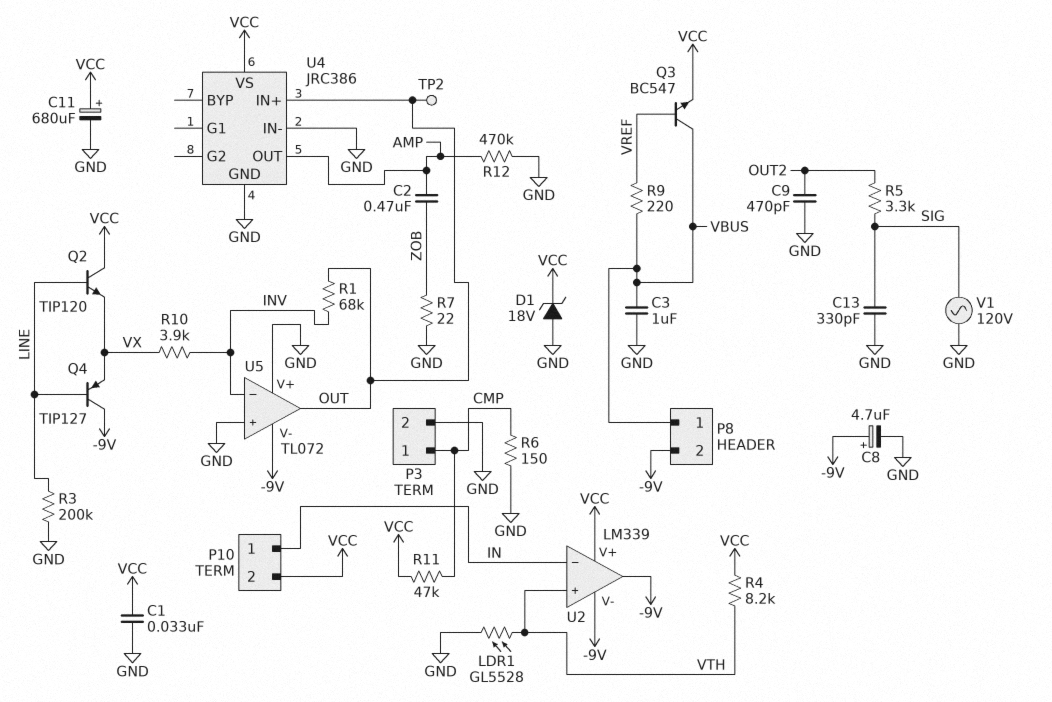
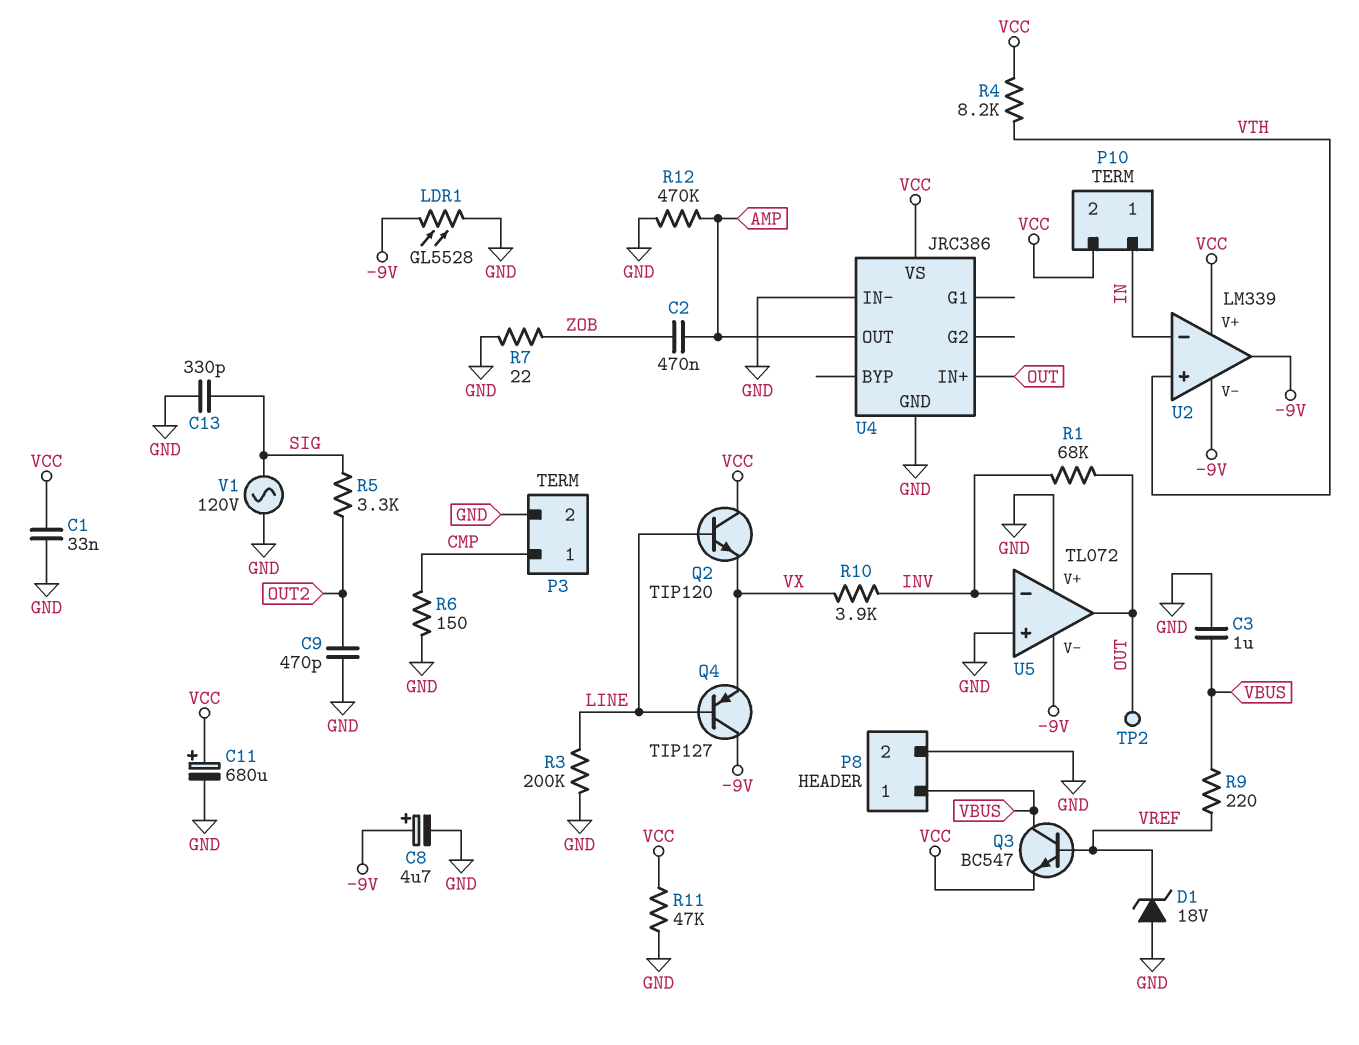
D1: zener 18V (A GND, K VCC) -> zener 18V (A GND, K VREF)
LDR1: GL5528 (GND, VTH) -> GL5528 (-9V, GND)
P8 pin 2: -9V -> GND
R11: 47k (CMP, VCC) -> 47k (GND, VCC)

